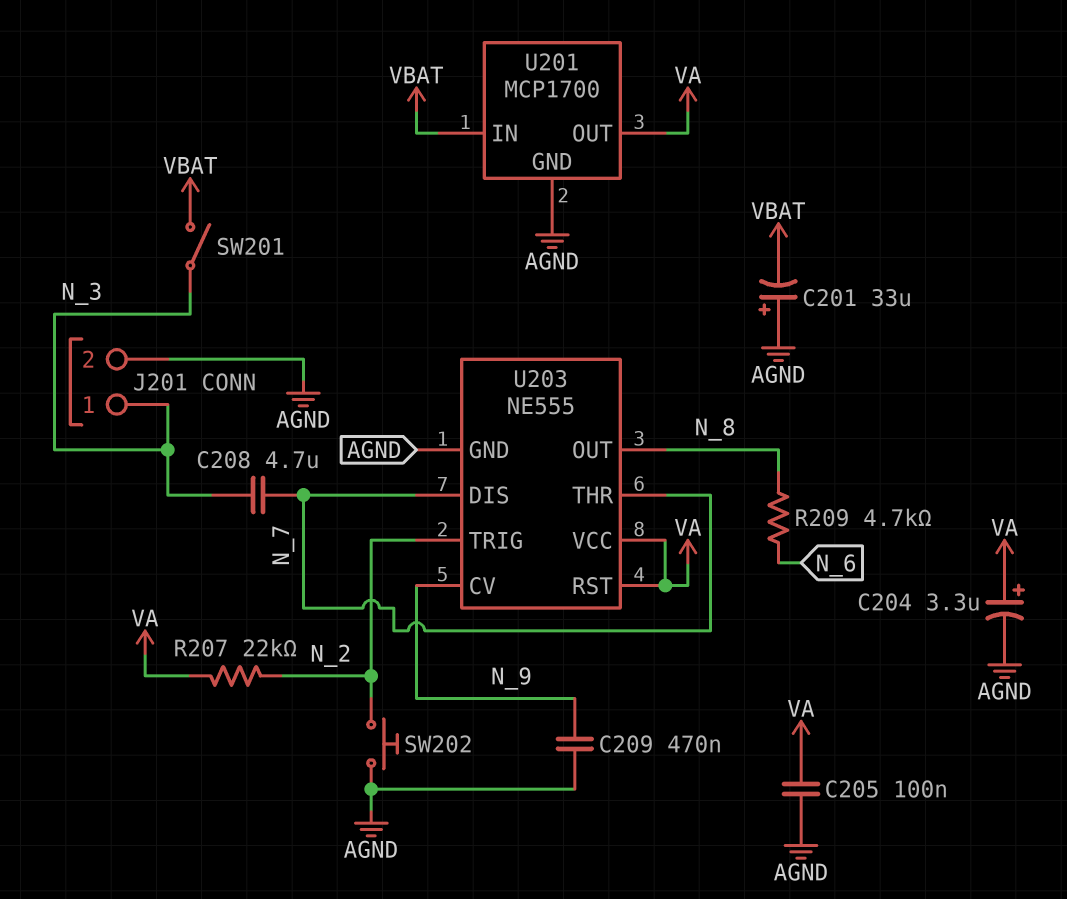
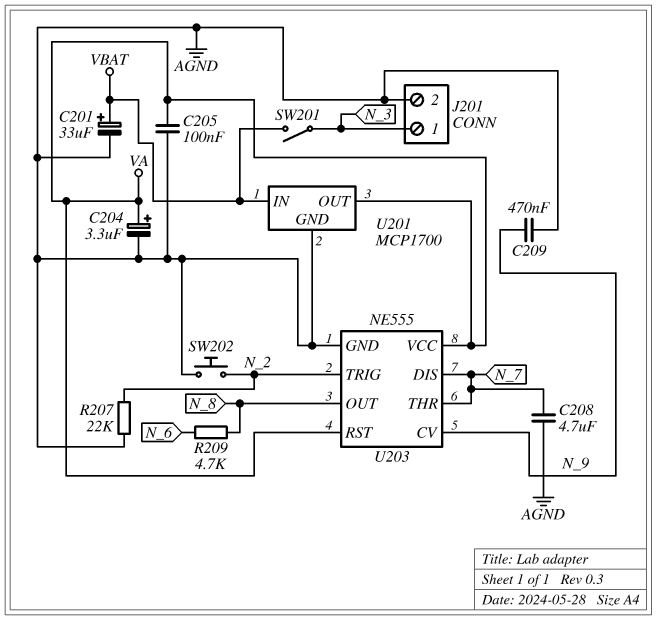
C201: 33uF (plus AGND, minus VBAT) -> 33uF (plus VBAT, minus AGND)
C208: 4.7uF (N_3, N_7) -> 4.7uF (AGND, N_7)
R207: 22k (N_2, VA) -> 22k (AGND, N_2)

